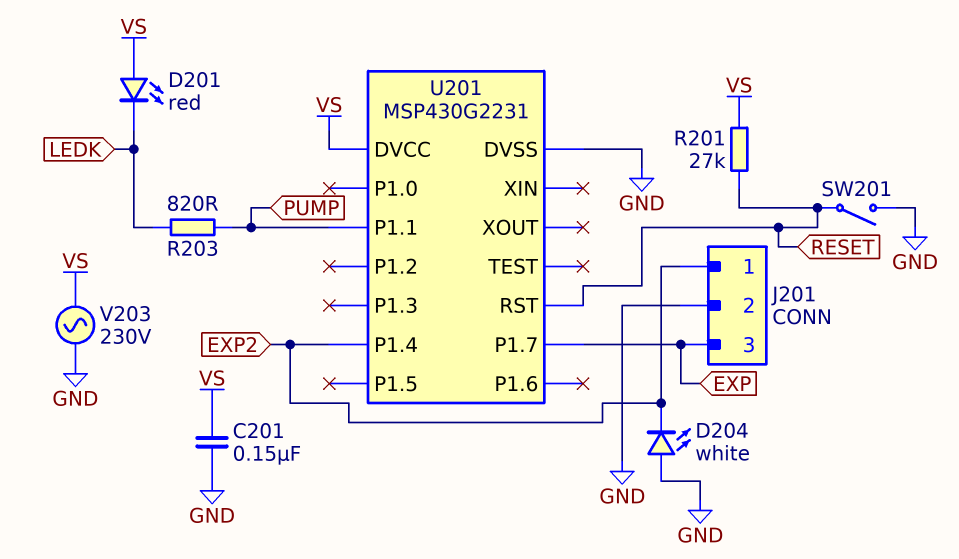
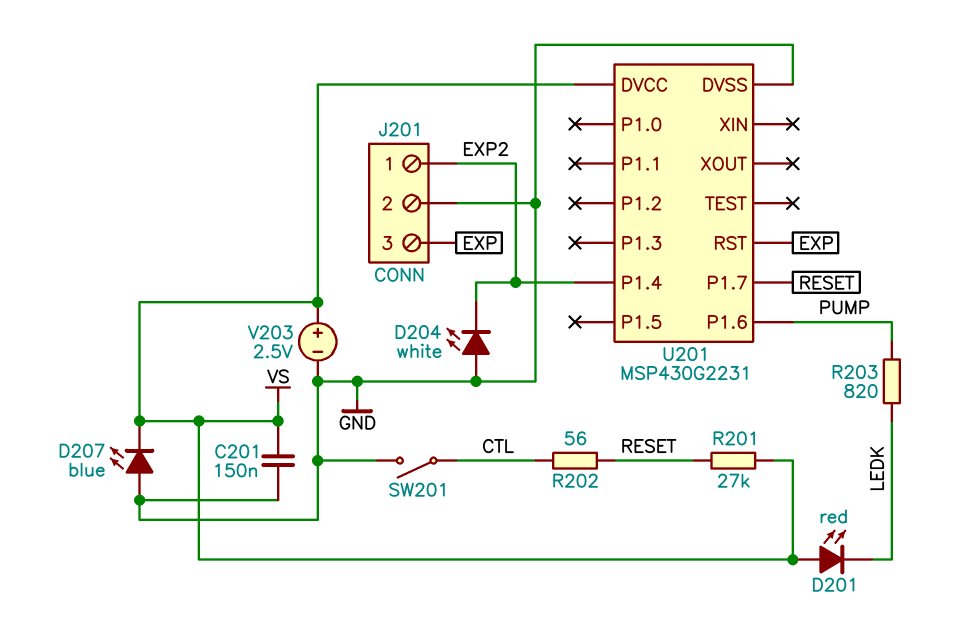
D207: none -> LED blue (A GND, K VS)
R202: none -> 56 (CTL, RESET)
SW201: switch (GND, RESET) -> switch (CTL, GND)
U201 pin P1.1: PUMP -> none
U201 pin P1.6: none -> PUMP
U201 pin P1.7: EXP -> RESET
U201 pin RST: RESET -> EXP
V203: AC 230V (GND, VS) -> 2.5V (plus VS, minus GND)

